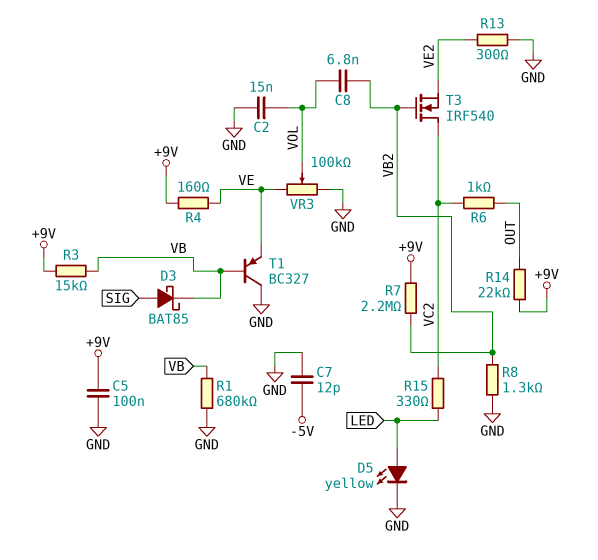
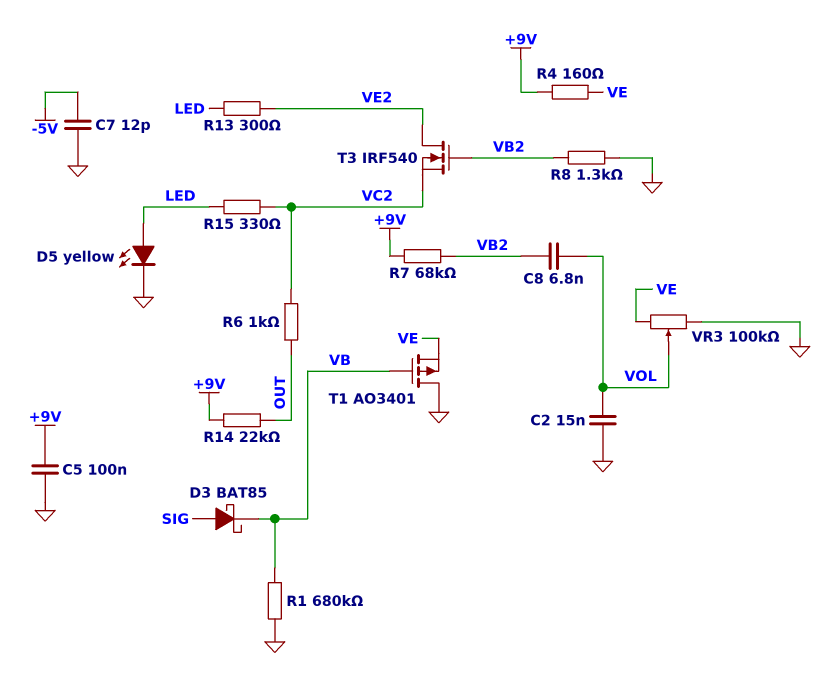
R3: 15k (+9V, VB) -> none
R7: 2.2M (+9V, VB2) -> 68k (+9V, VB2)
R13: 300 (GND, VE2) -> 300 (LED, VE2)
T1: PNP BC327 (B VB, C GND, E VE) -> PMOS AO3401 (G VB, D GND, S VE)
T3: NMOS IRF540 (G VB2, D VC2, S VE2) -> NMOS IRF540 (G VB2, D VE2, S VC2)

